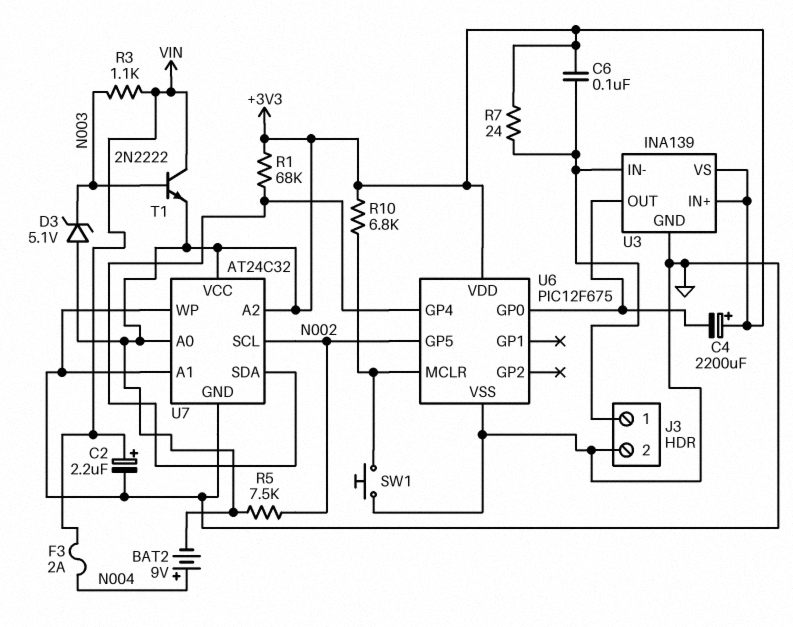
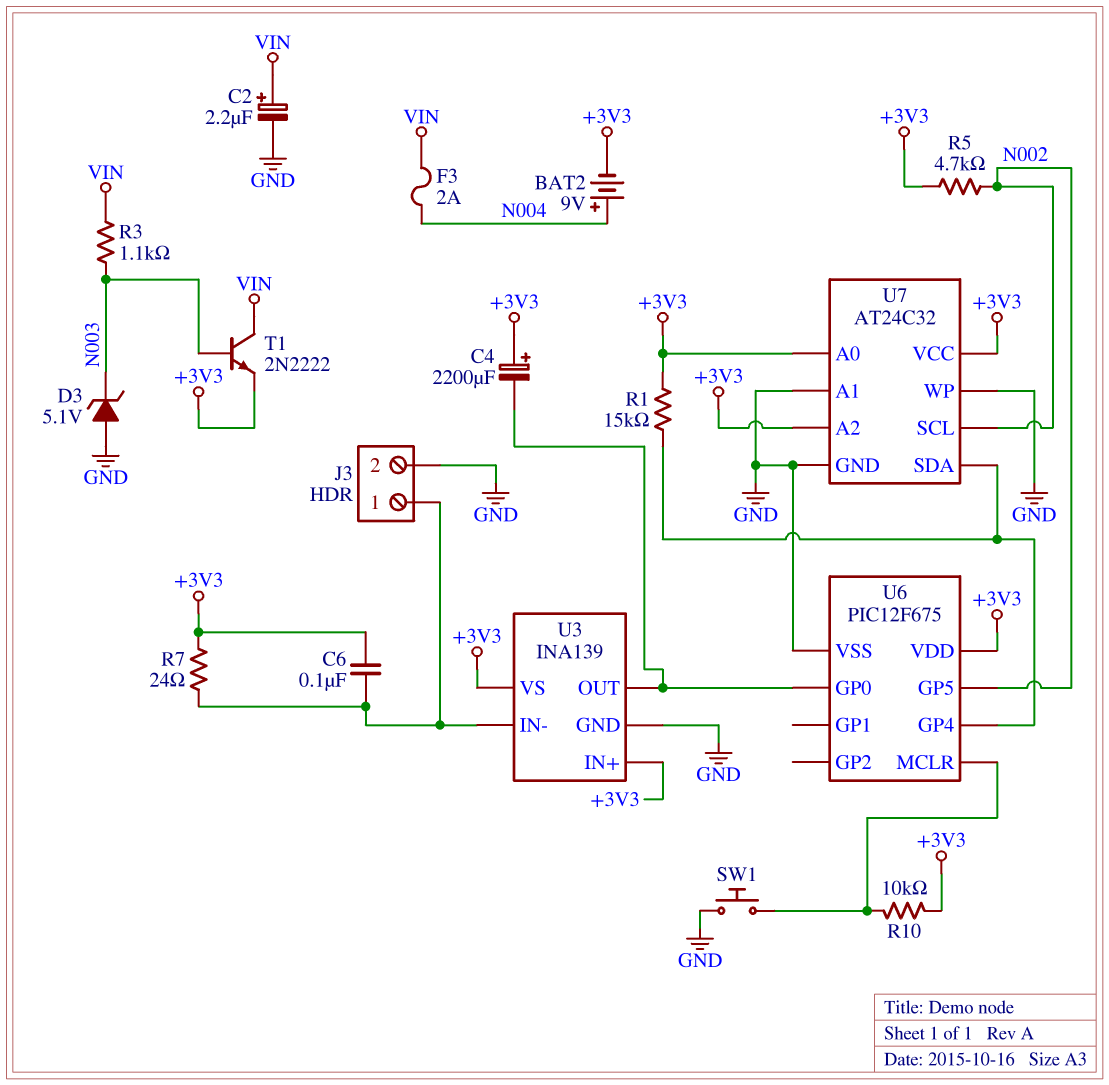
D3: zener 5.1V (A +3V3, K N003) -> zener 5.1V (A GND, K N003)
R1: 68k (+3V3, U6/GP4) -> 15k (+3V3, U6/GP4)
R5: 7.5k (+3V3, N002) -> 4.7k (+3V3, N002)
R10: 6.8k (+3V3, U6/MCLR) -> 10k (+3V3, U6/MCLR)

